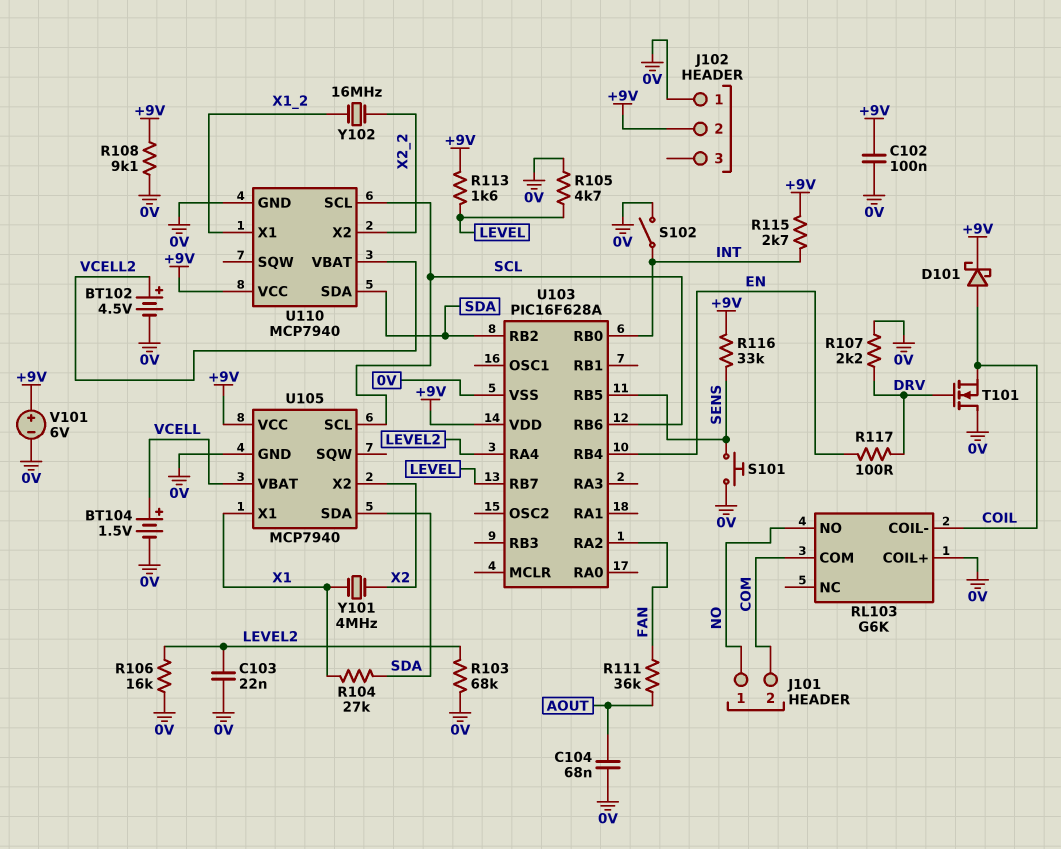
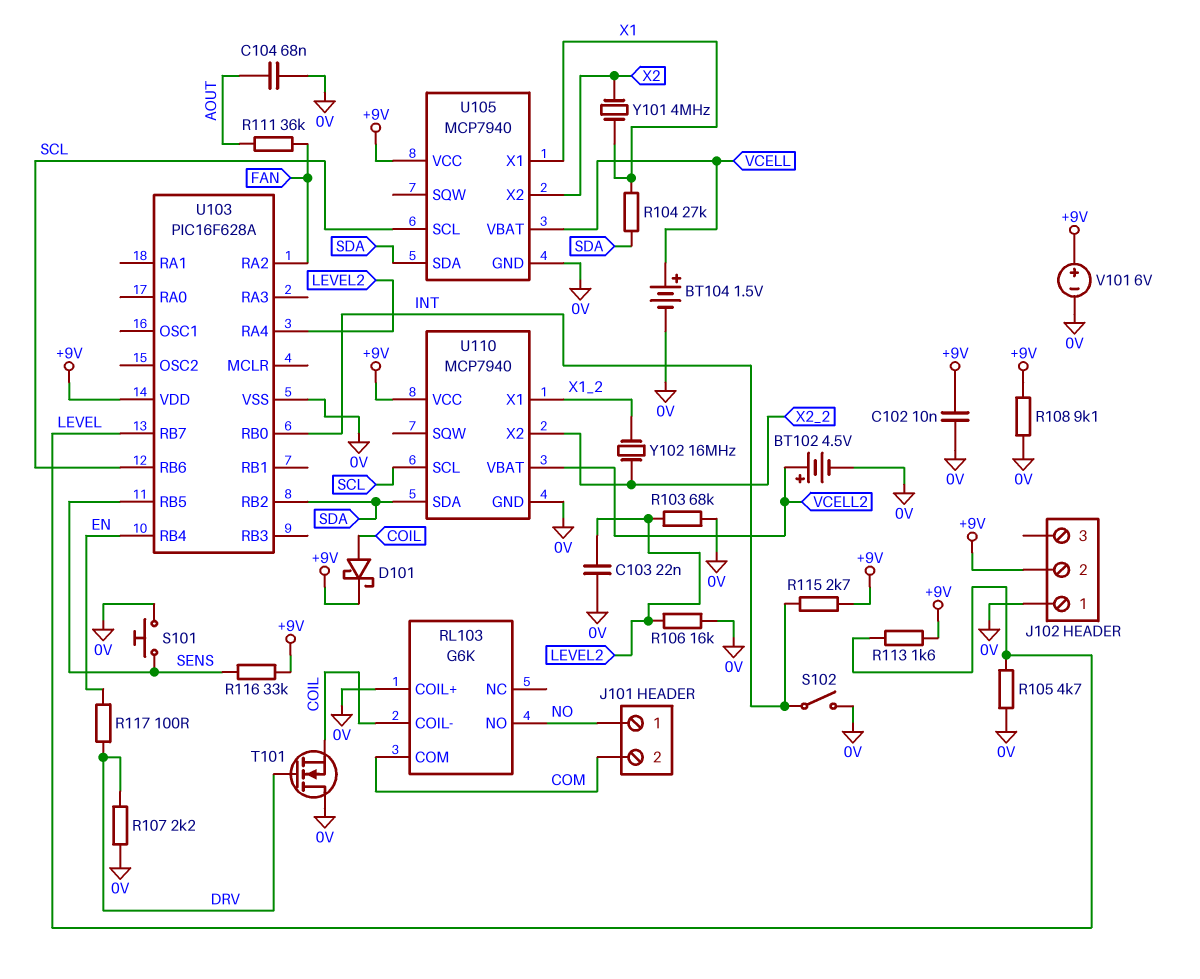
C102: 100nF (+9V, 0V) -> 10nF (+9V, 0V)

